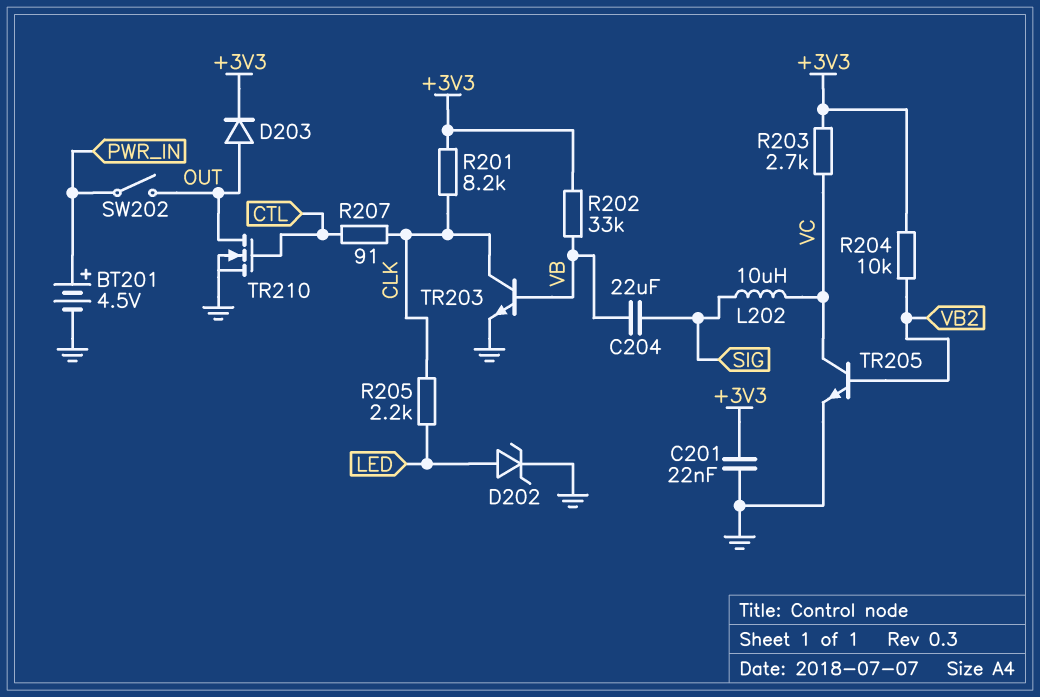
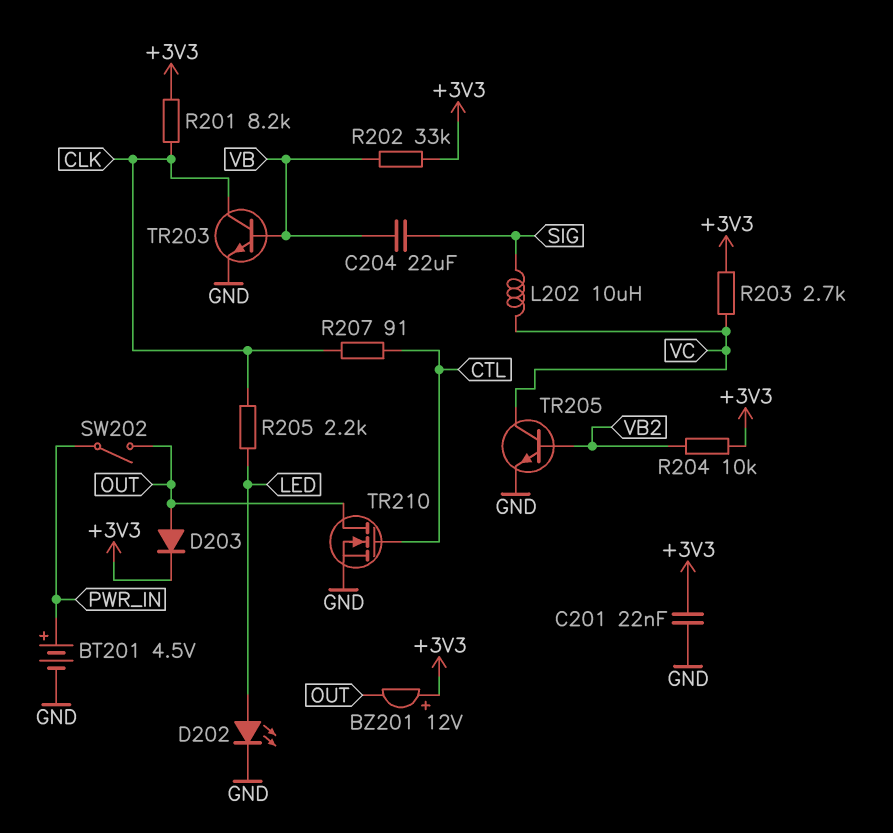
BZ201: none -> buzzer 12V (plus +3V3, minus OUT)
D202: zener (A LED, K GND) -> LED (A LED, K GND)

